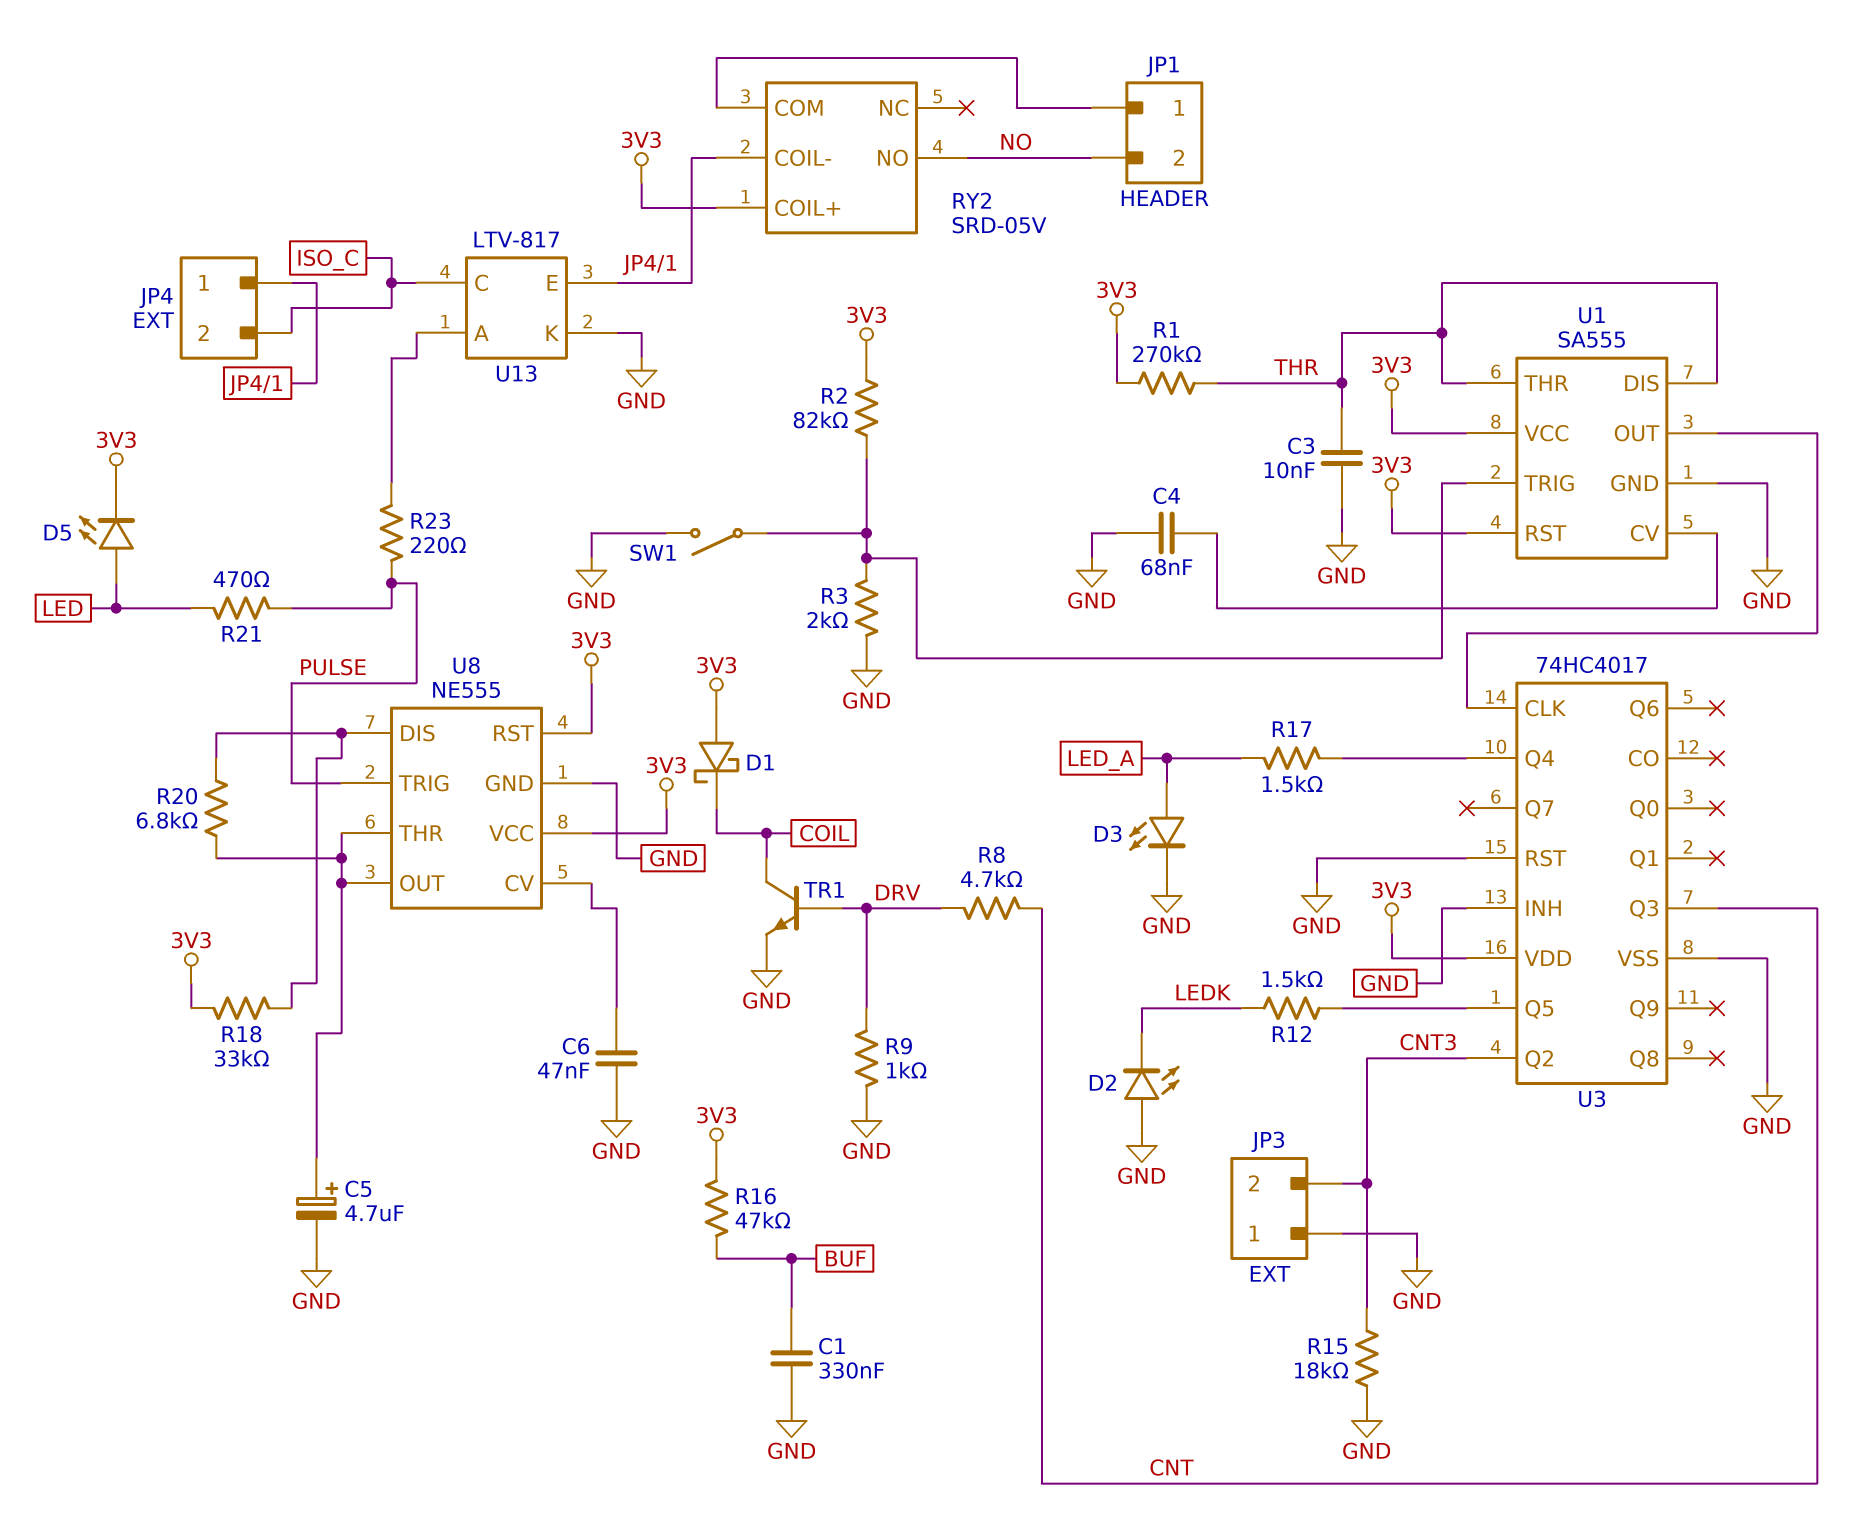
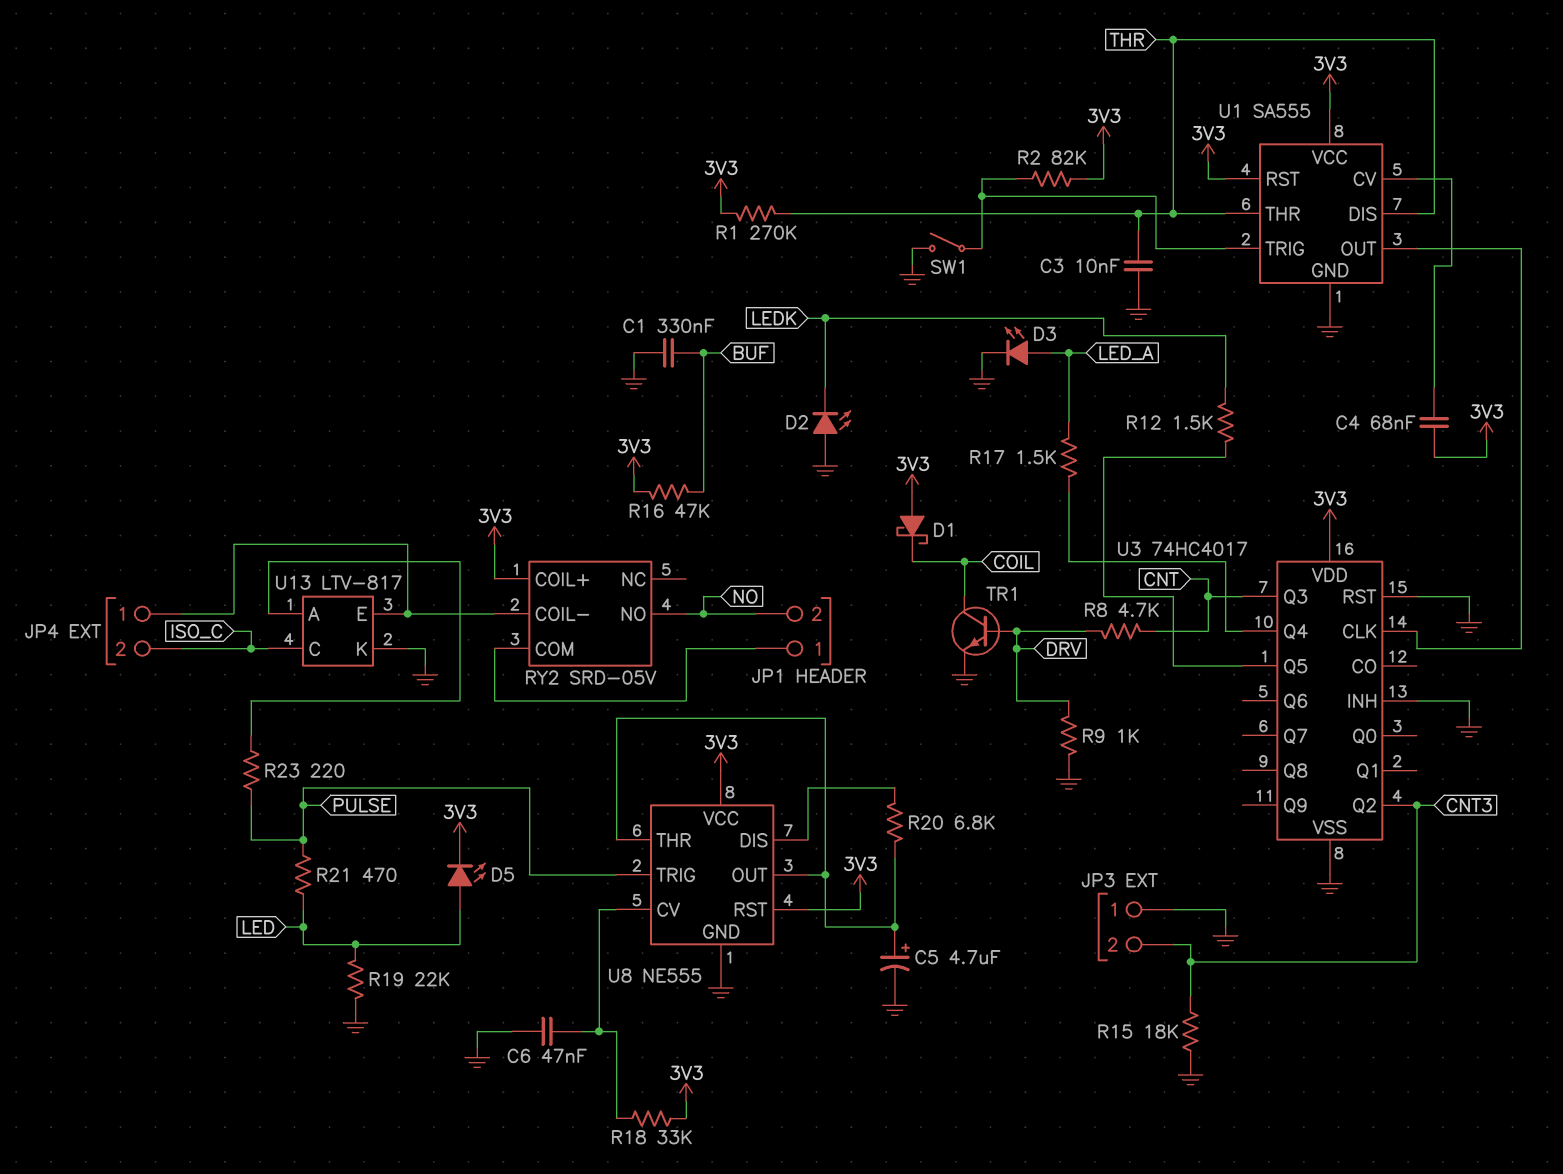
C4: 68nF (GND, U1/CV) -> 68nF (3V3, U1/CV)
R3: 2k (GND, U1/TRIG) -> none
R18: 33k (3V3, U8/DIS) -> 33k (3V3, U8/CV)
R19: none -> 22k (GND, LED)

